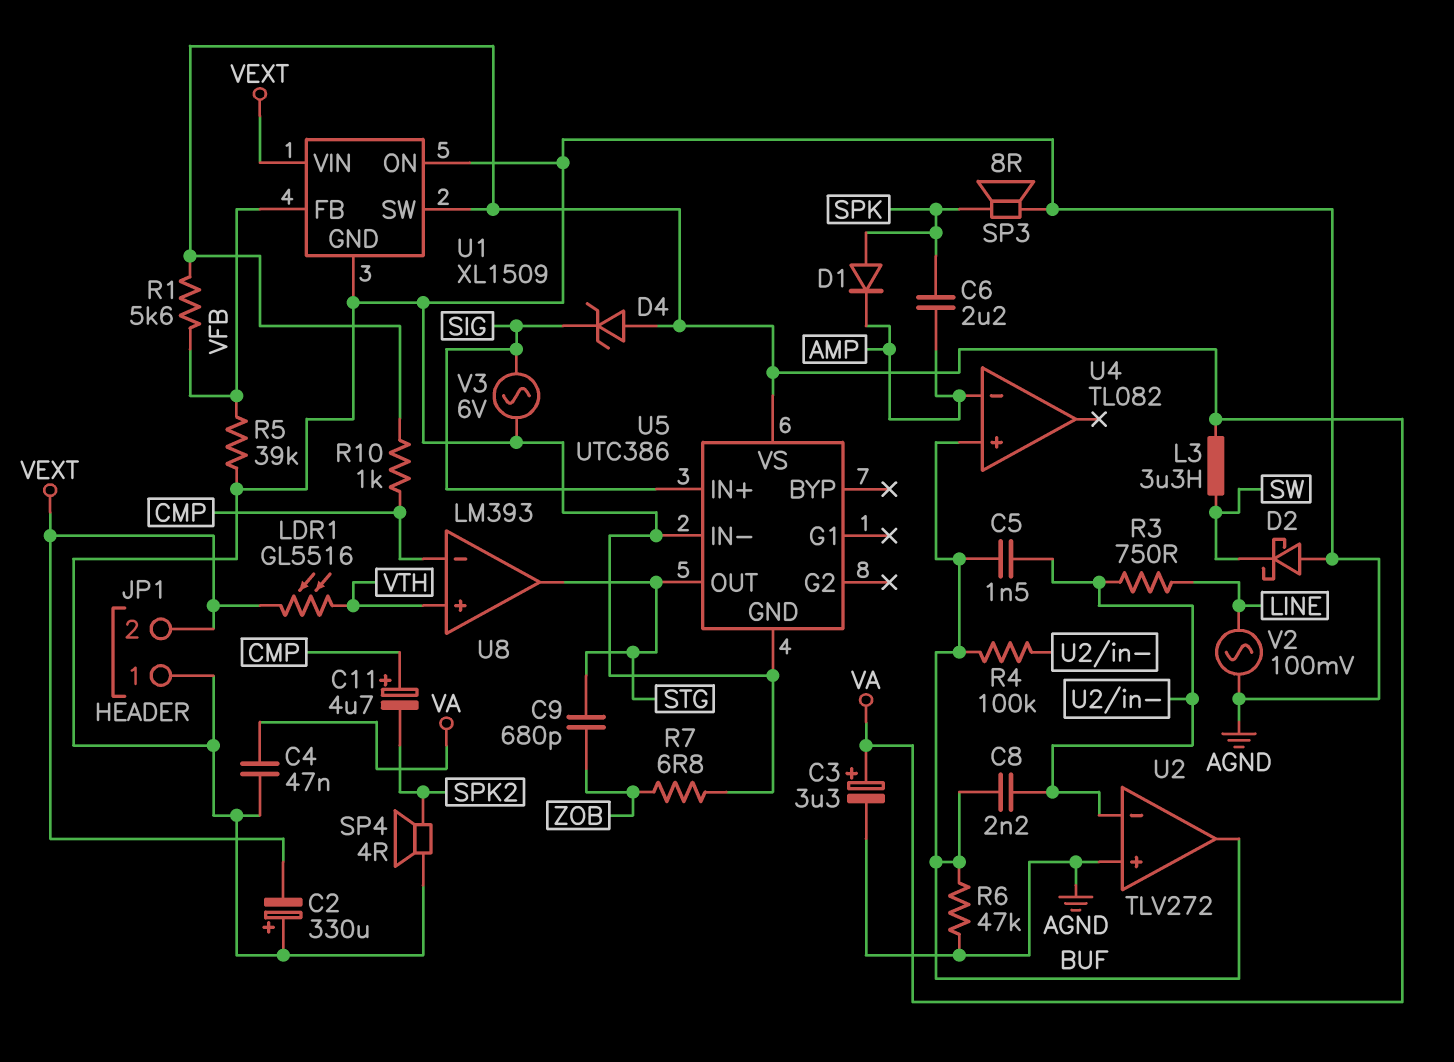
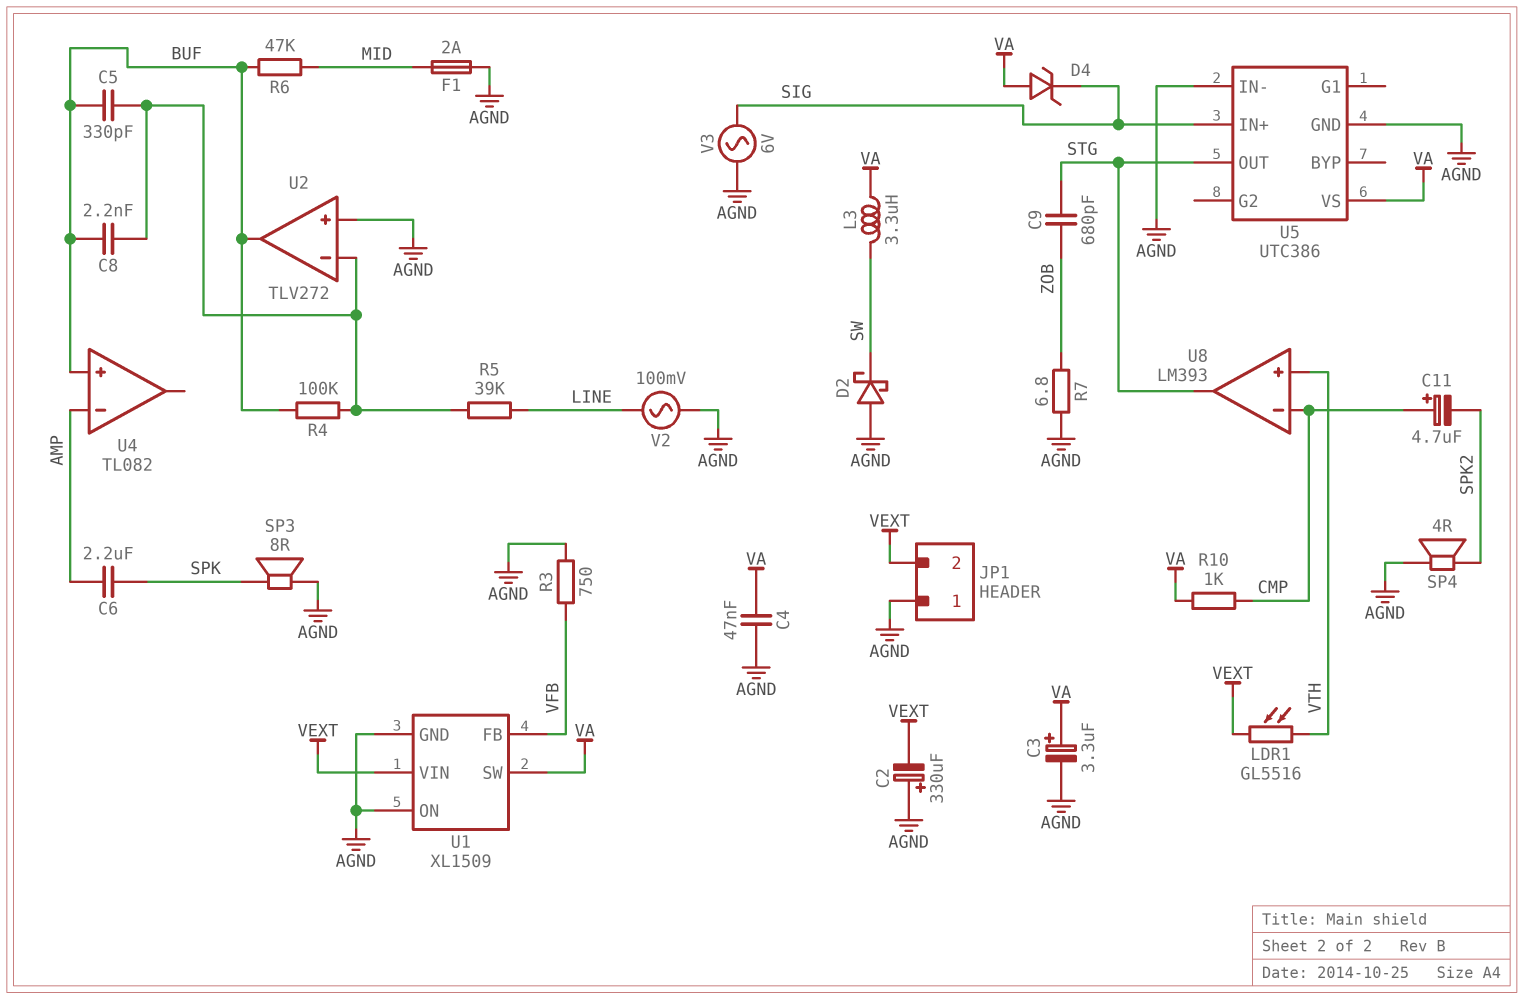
C5: 1.5nF (BUF, U2/in-) -> 330pF (BUF, U2/in-)
D1: diode (A SPK, K AMP) -> none
F1: none -> 2A (AGND, MID)
R1: 5.6k (VA, VFB) -> none
R3: 750 (LINE, U2/in-) -> 750 (AGND, VFB)
R5: 39k (AGND, VFB) -> 39k (LINE, U2/in-)
R6: 47k (AGND, BUF) -> 47k (BUF, MID)

